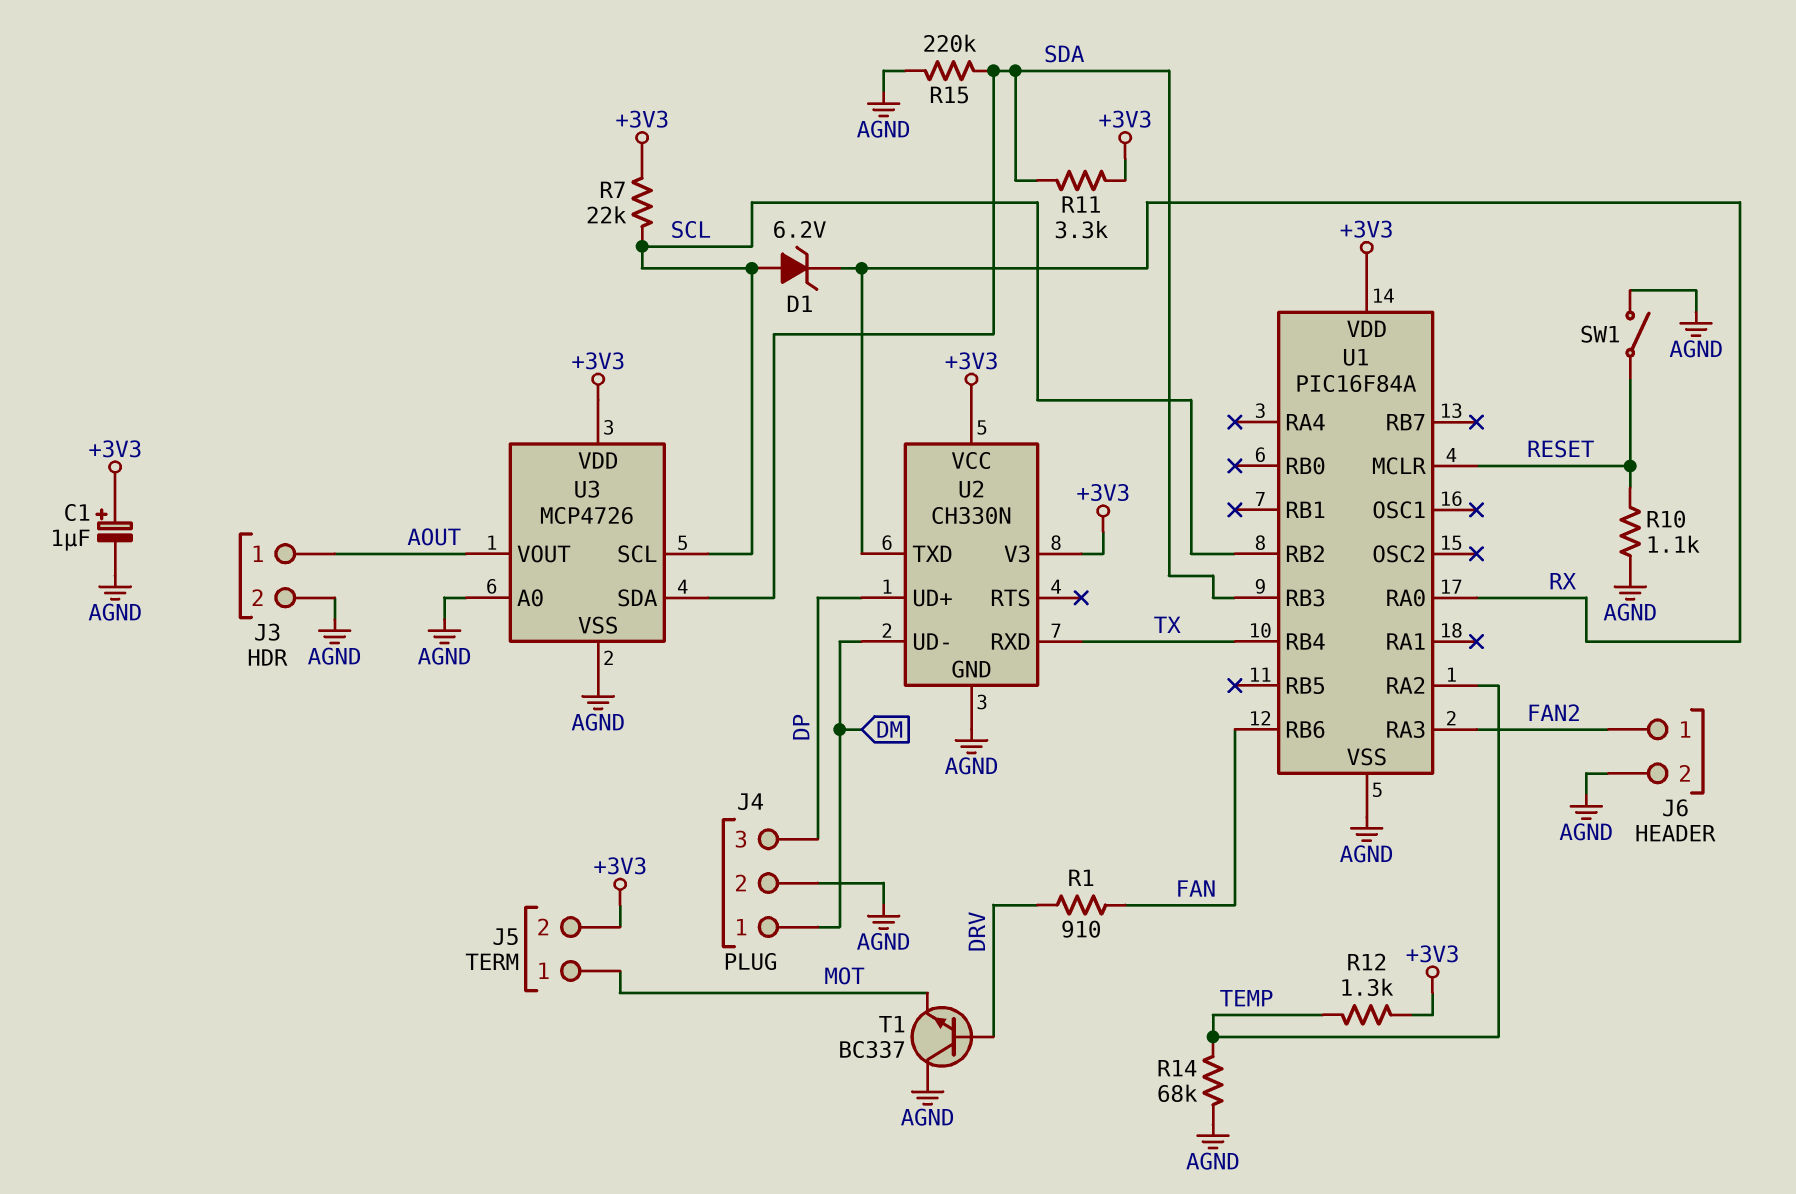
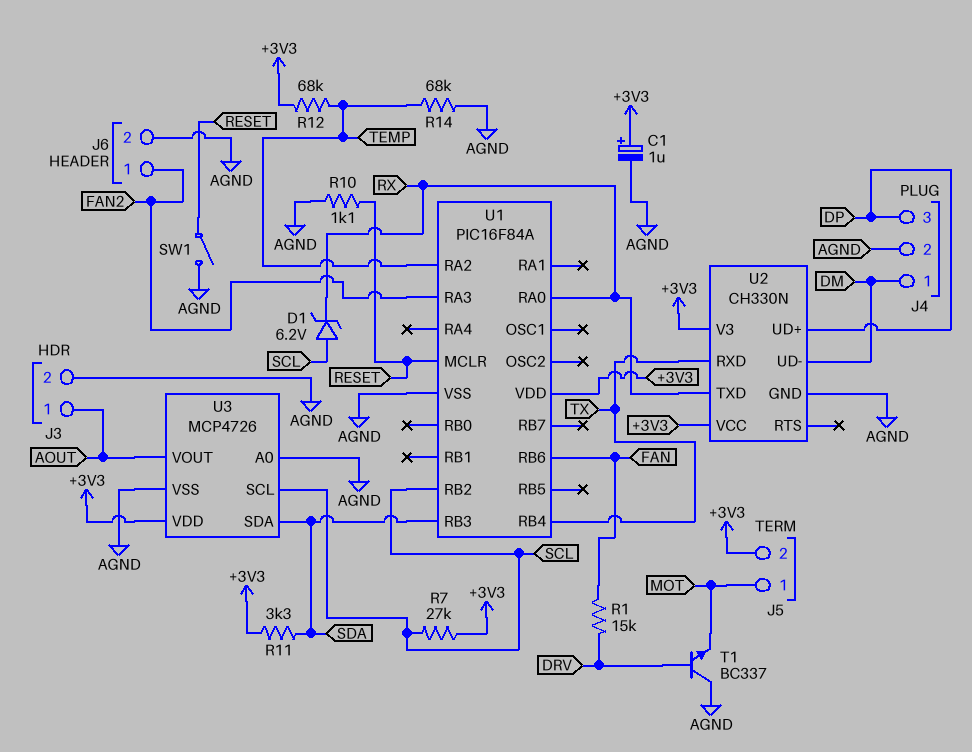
R1: 910 (DRV, FAN) -> 15k (DRV, FAN)
R7: 22k (+3V3, SCL) -> 27k (+3V3, SCL)
R12: 1.3k (+3V3, TEMP) -> 68k (+3V3, TEMP)
R15: 220k (AGND, SDA) -> none

